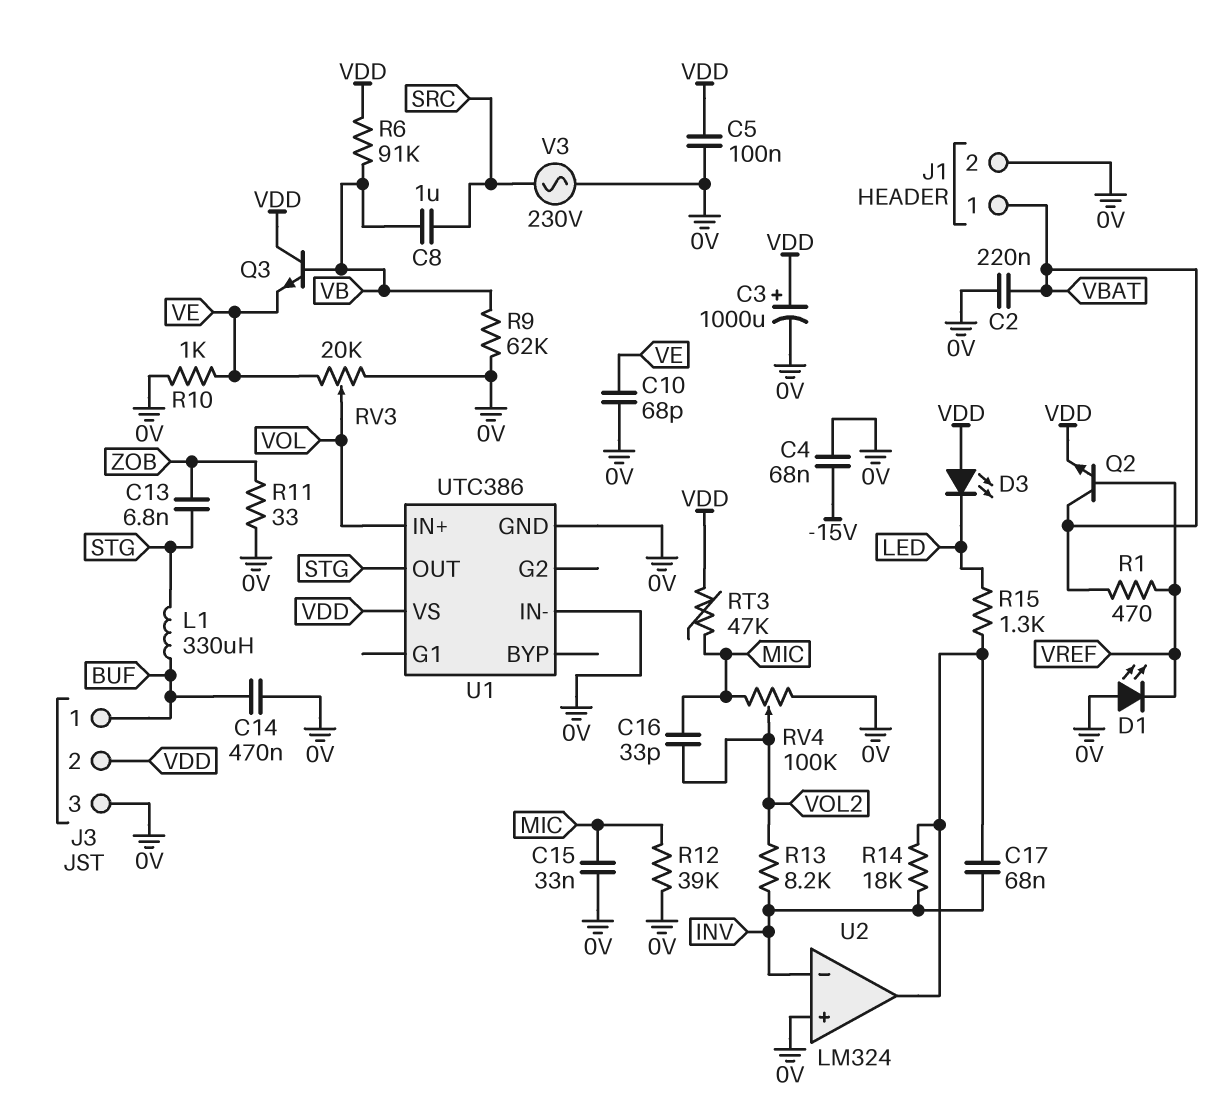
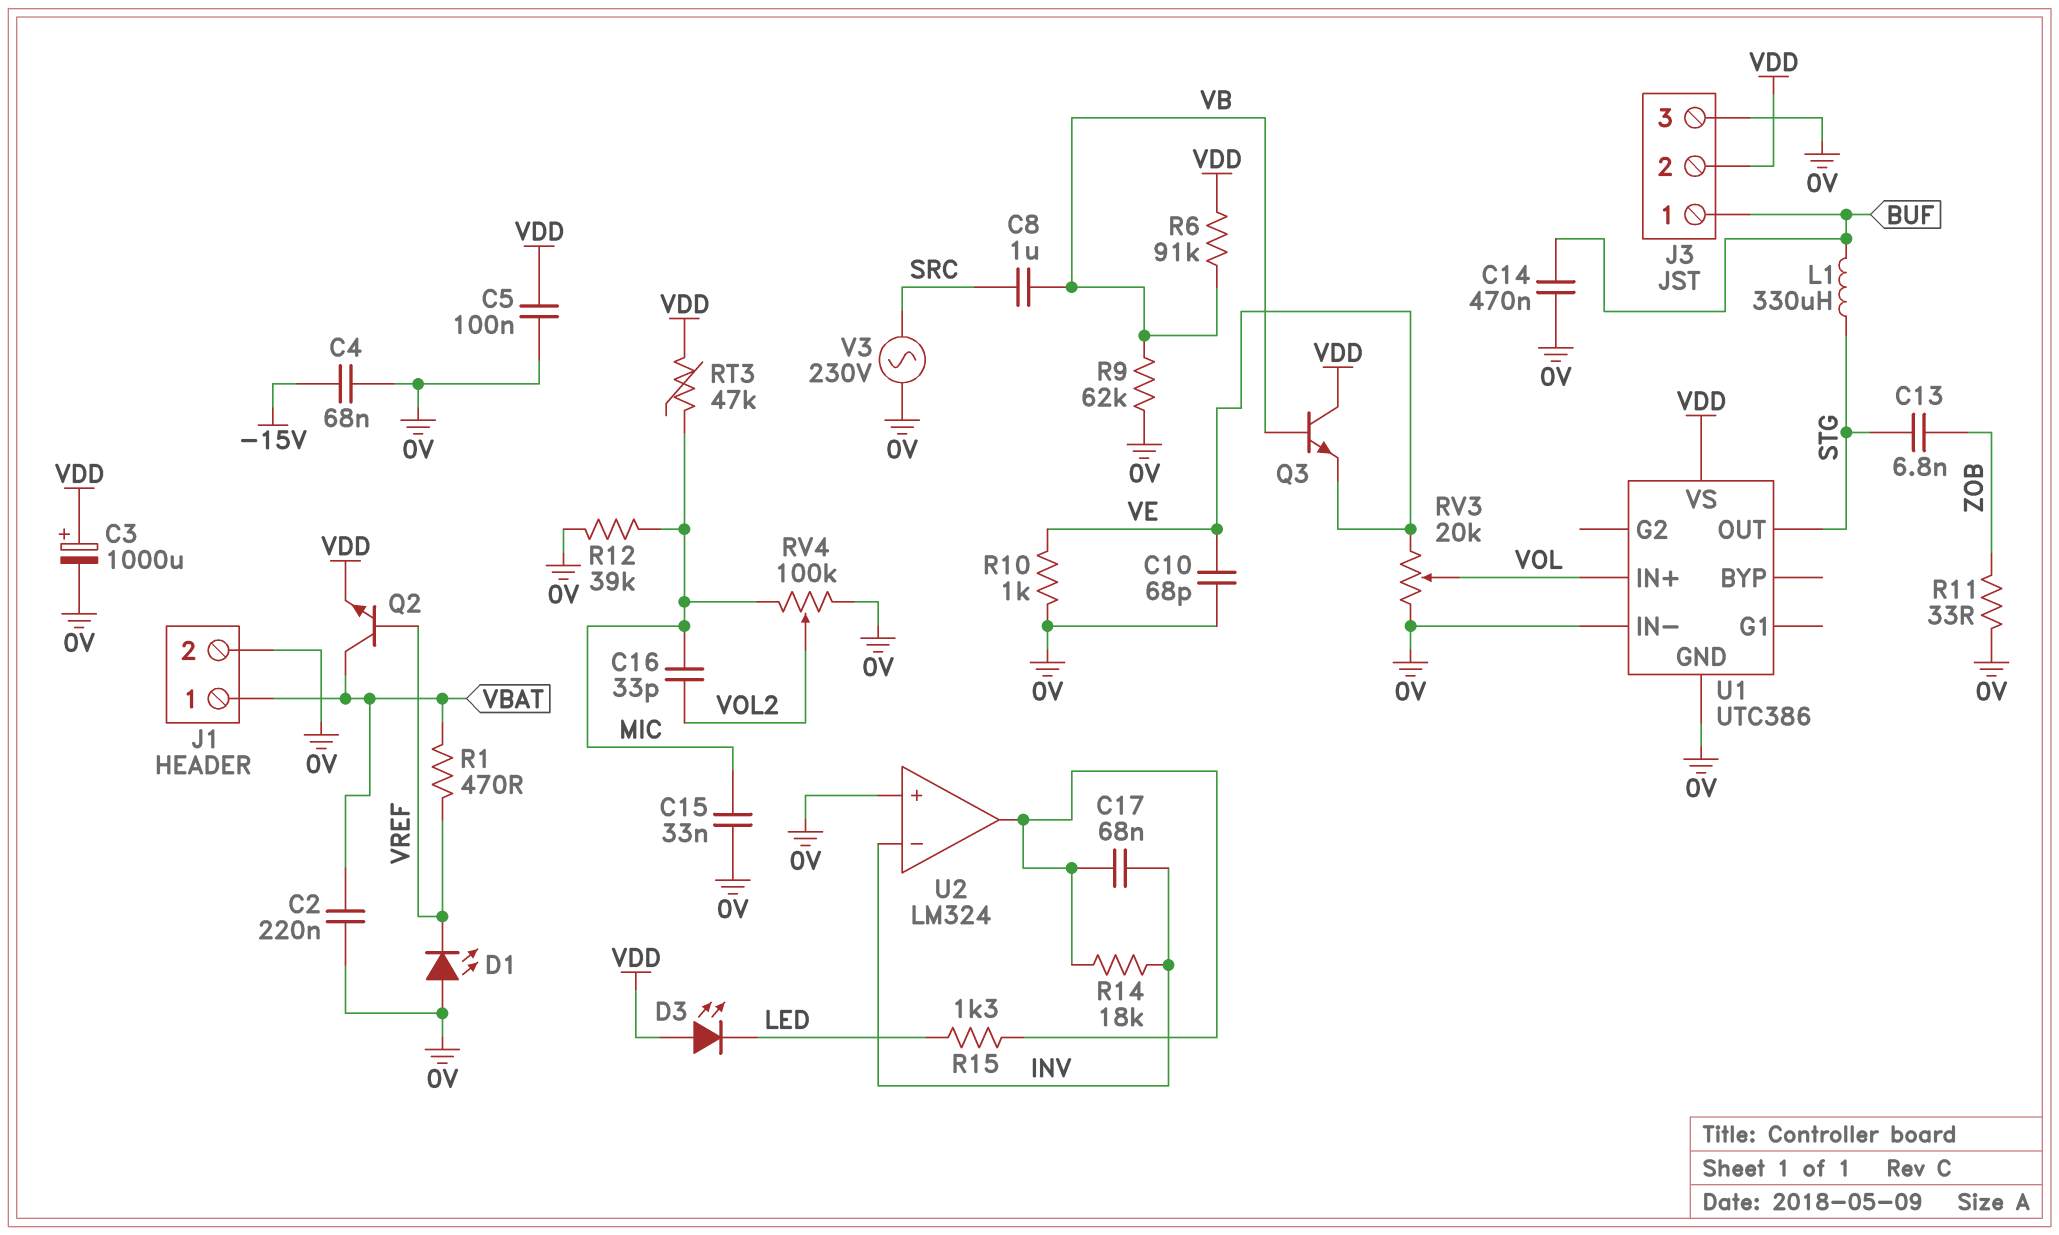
R13: 8.2k (INV, VOL2) -> none

